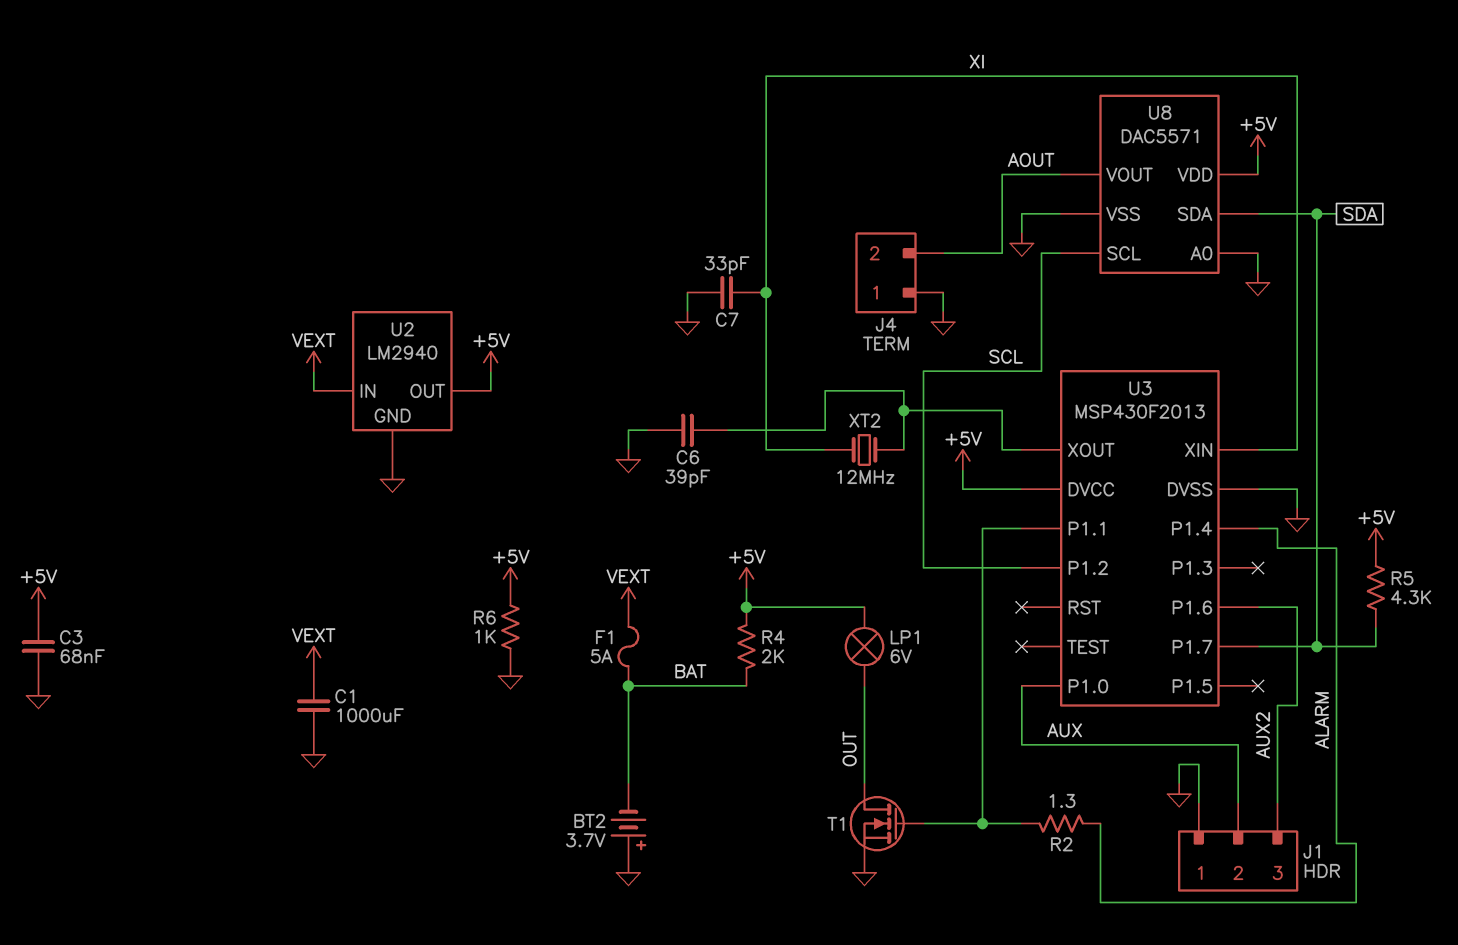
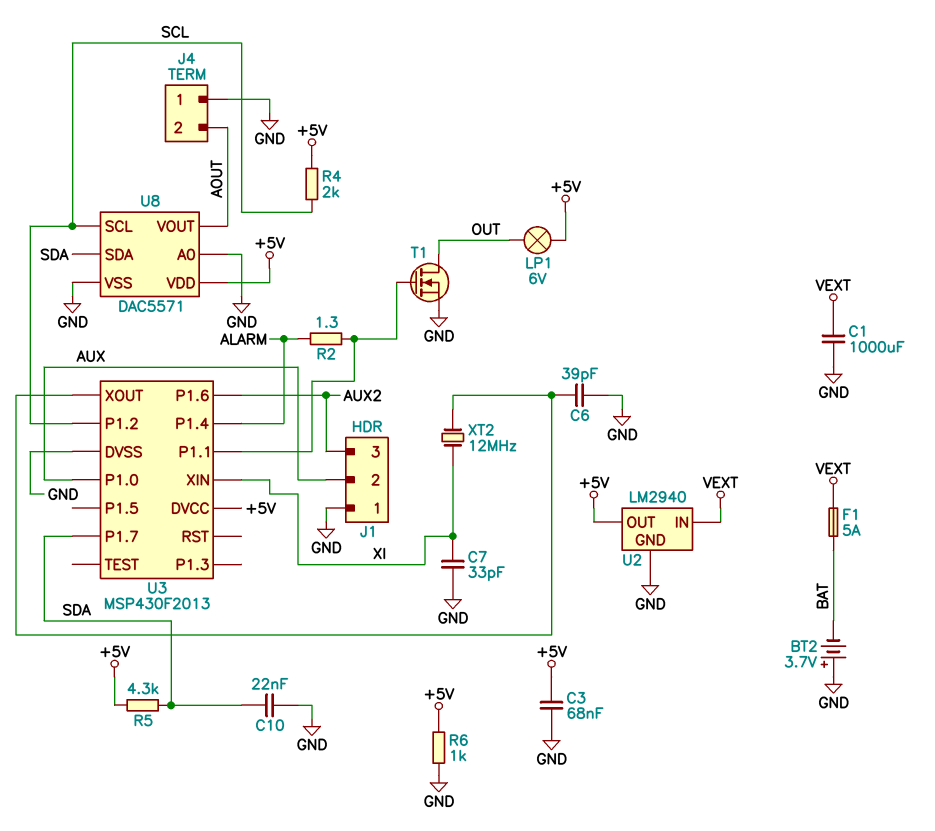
C10: none -> 22nF (GND, SDA)
R4: 2k (+5V, BAT) -> 2k (+5V, SCL)

